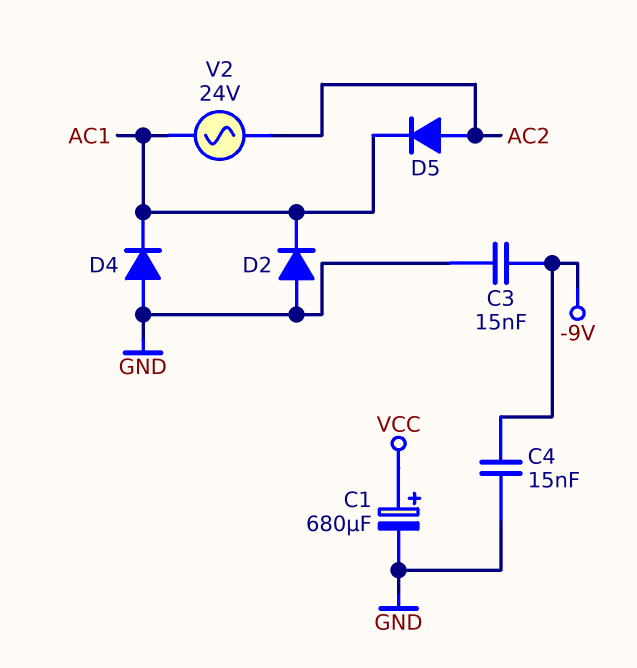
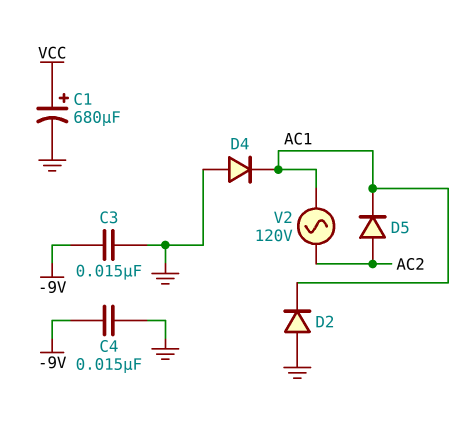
V2: AC 24V (AC1, AC2) -> AC 120V (AC1, AC2)

